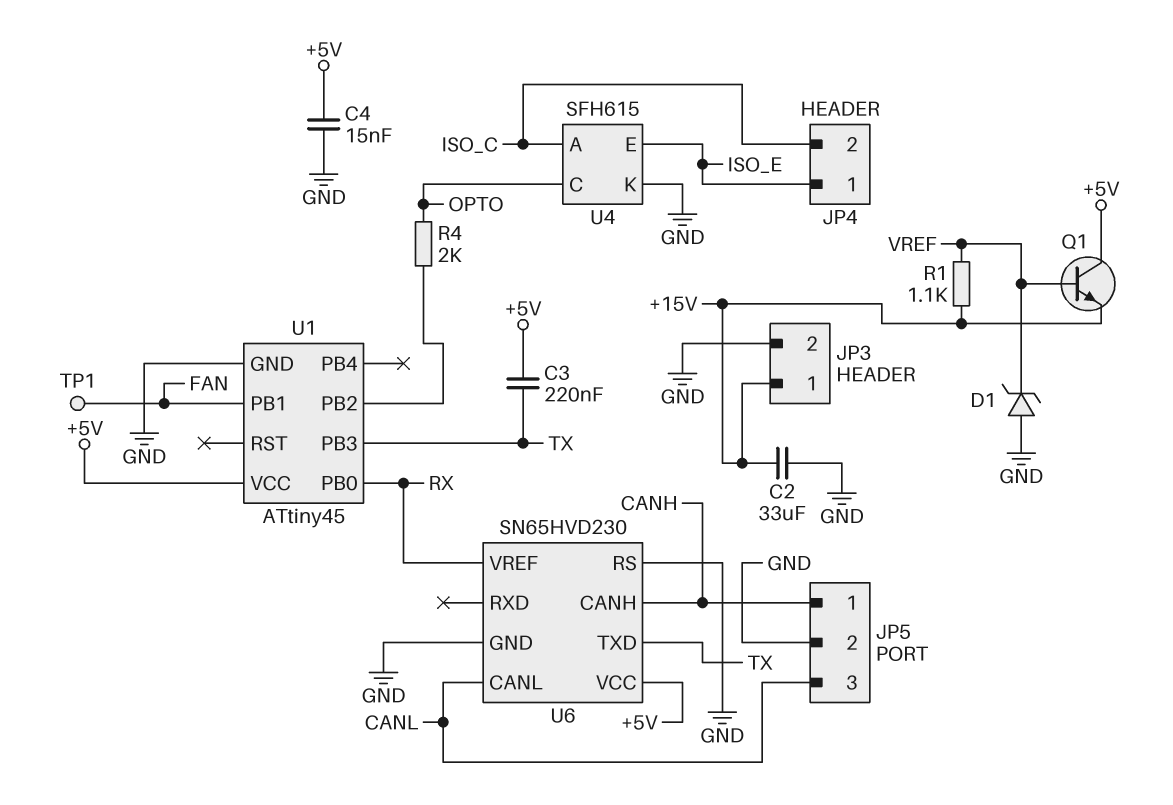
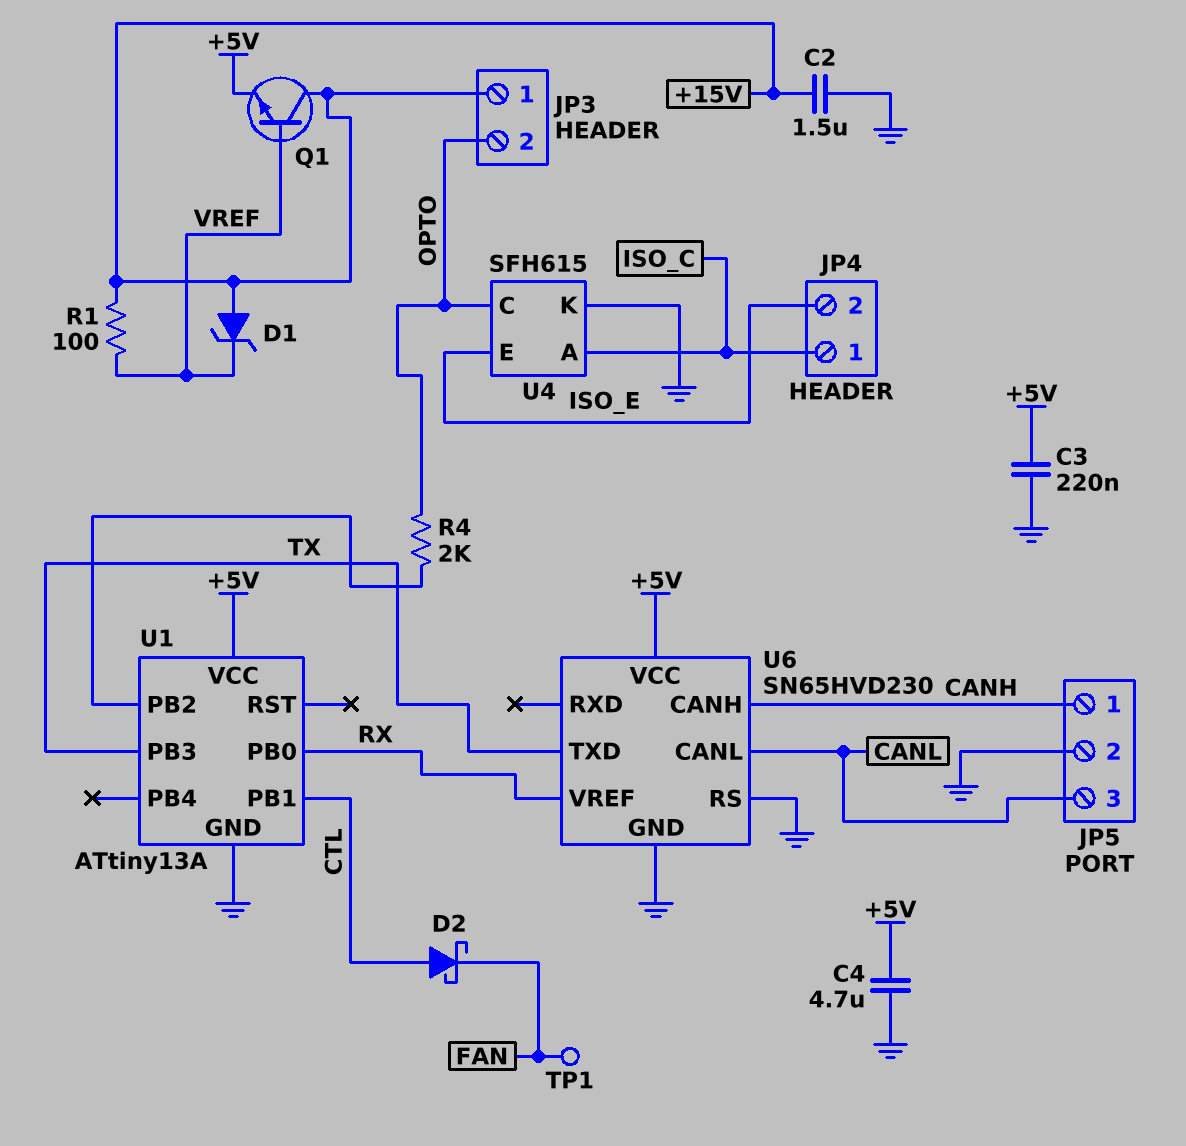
C2: 33uF (+15V, GND) -> 1.5uF (+15V, GND)
C3: 220nF (+5V, TX) -> 220nF (+5V, GND)
C4: 15nF (+5V, GND) -> 4.7uF (+5V, GND)
D1: zener (A GND, K VREF) -> zener (A +15V, K VREF)
D2: none -> schottky (A CTL, K FAN)
JP3 pin 2: GND -> OPTO
JP4 pin 1: ISO_E -> ISO_C
JP4 pin 2: ISO_C -> ISO_E
Q1: NPN (B VREF, C +5V, E +15V) -> NPN (B VREF, C +15V, E +5V)
R1: 1.1k (+15V, VREF) -> 100 (+15V, VREF)
U1: ATtiny45 -> ATtiny13A
U1 pin PB1: FAN -> CTL

